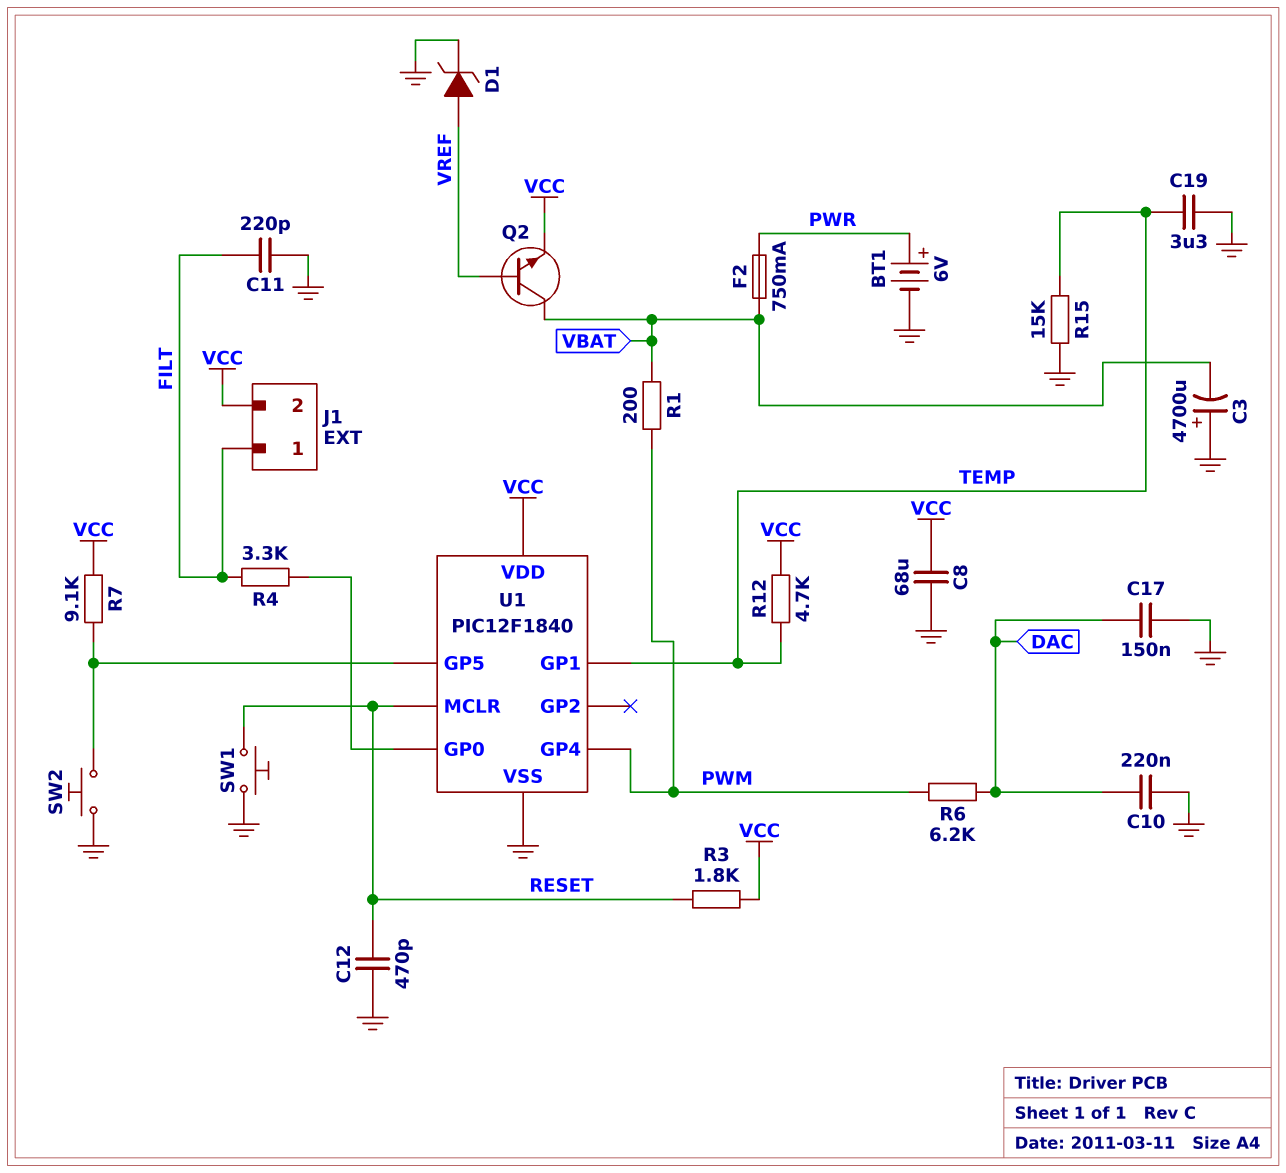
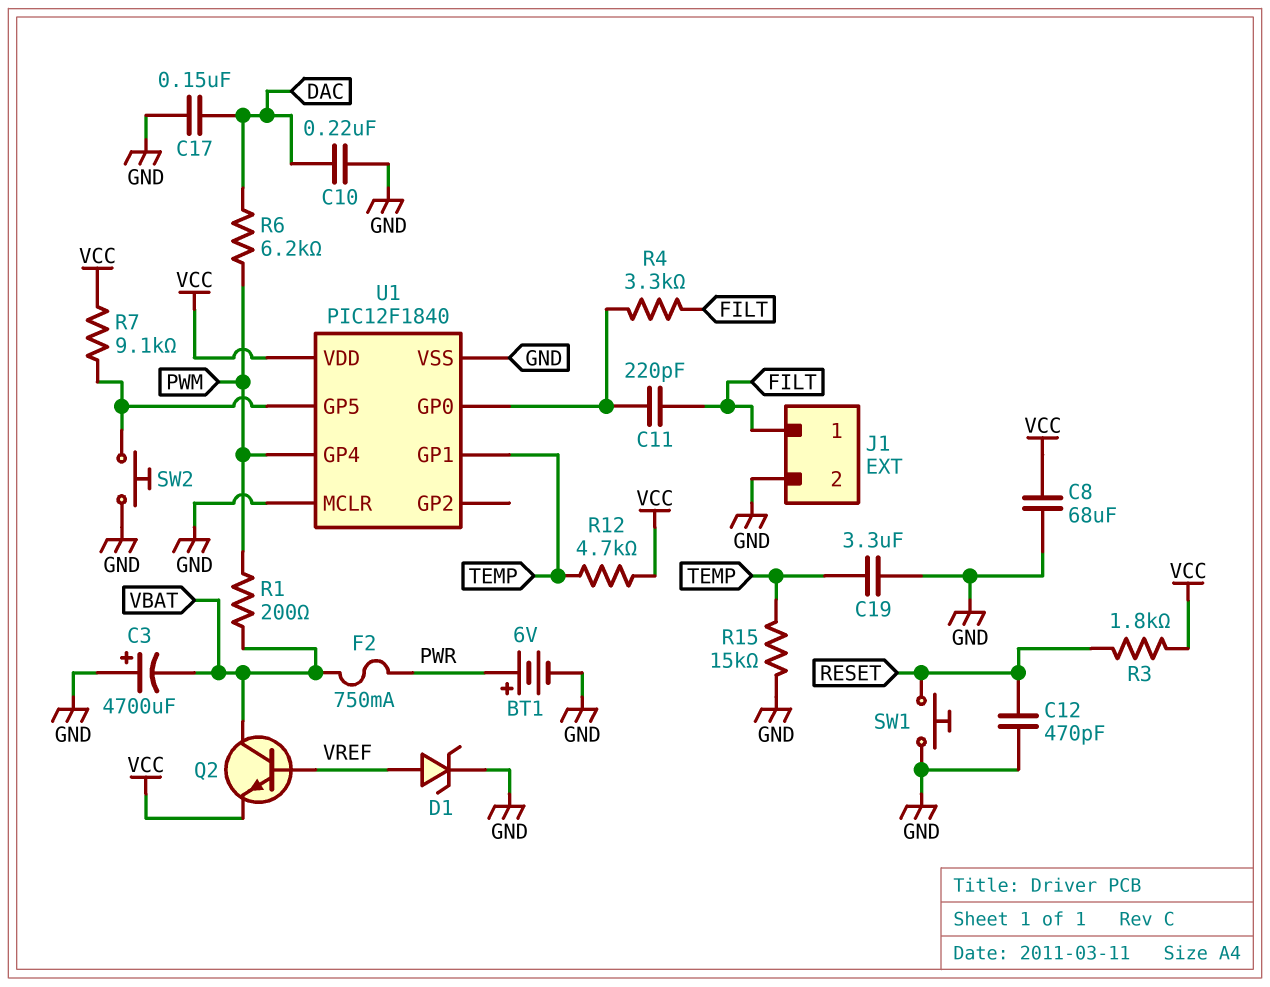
C11: 220pF (FILT, GND) -> 220pF (FILT, U1/GP0)
J1 pin 2: VCC -> GND
U1 pin MCLR: RESET -> GND

